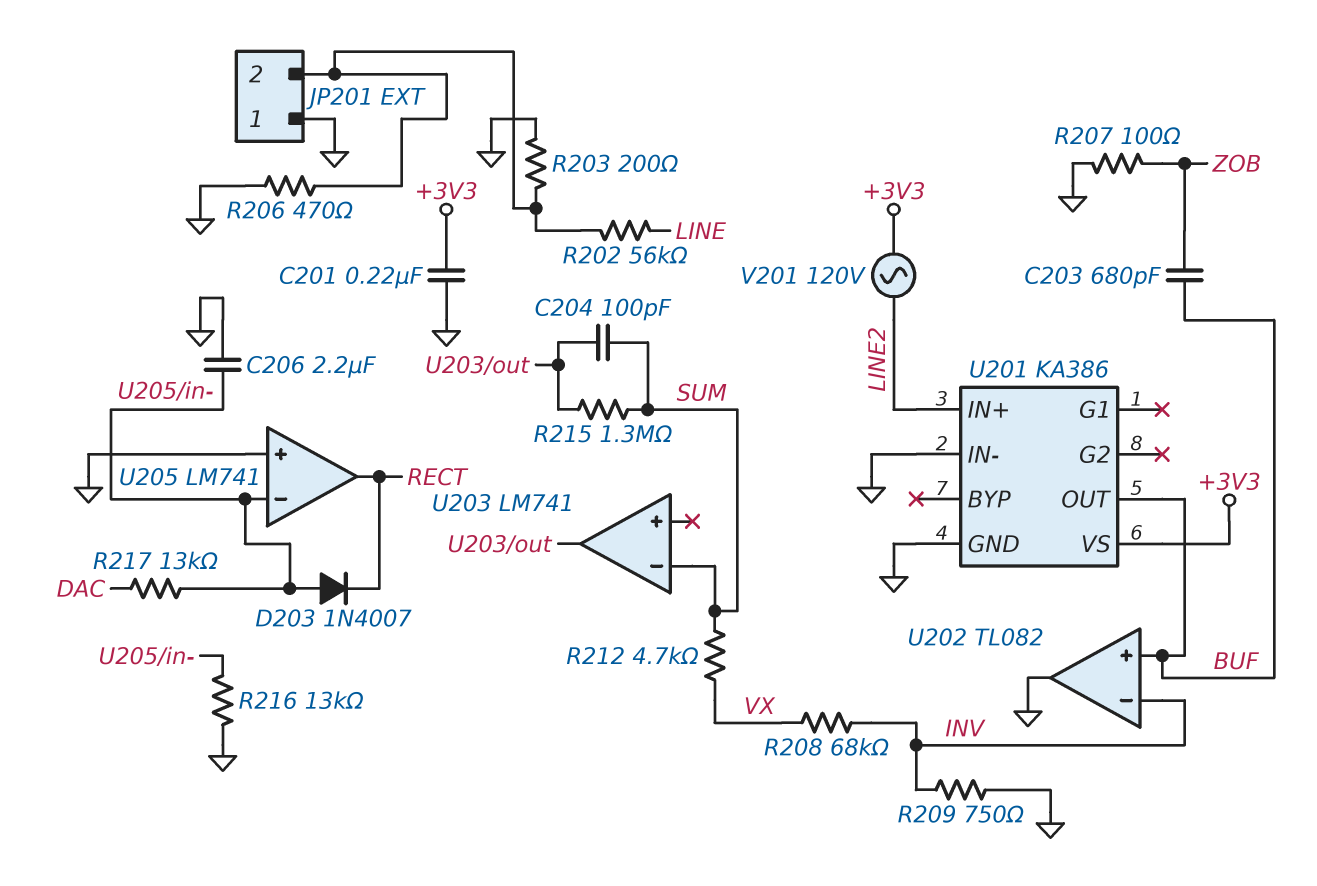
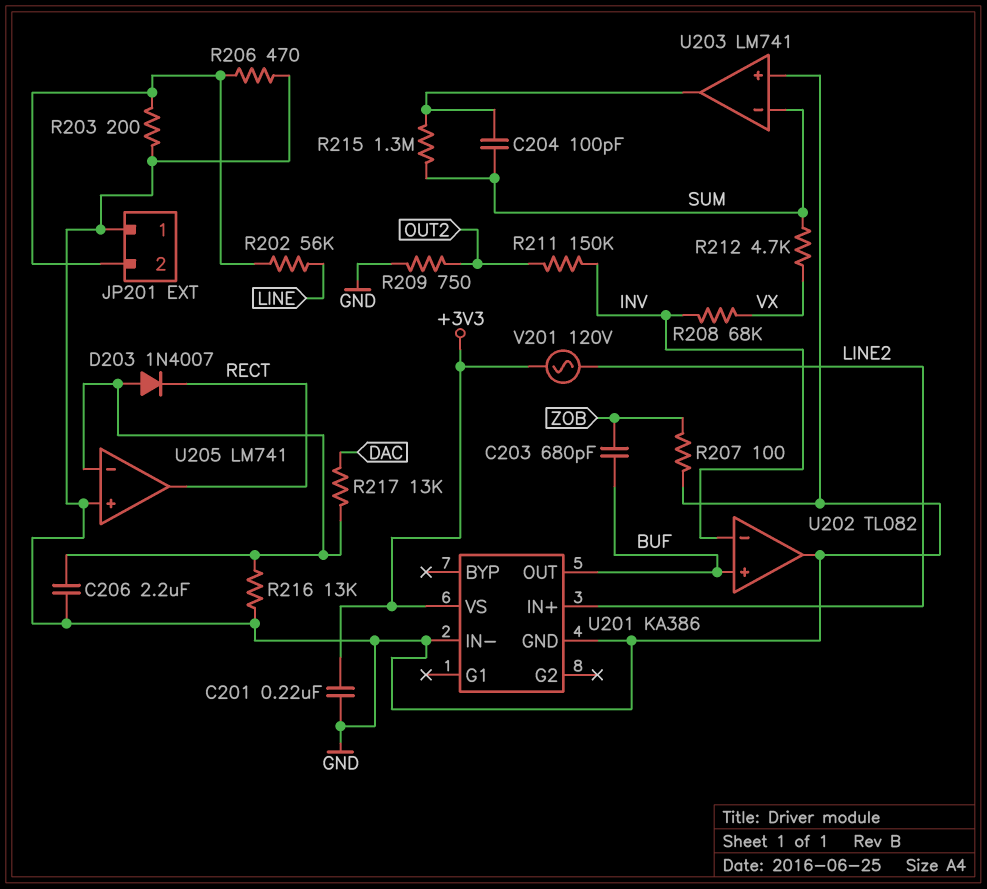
R209: 750 (GND, INV) -> 750 (GND, OUT2)
R211: none -> 150k (INV, OUT2)
U203 pin in+: none -> GND

